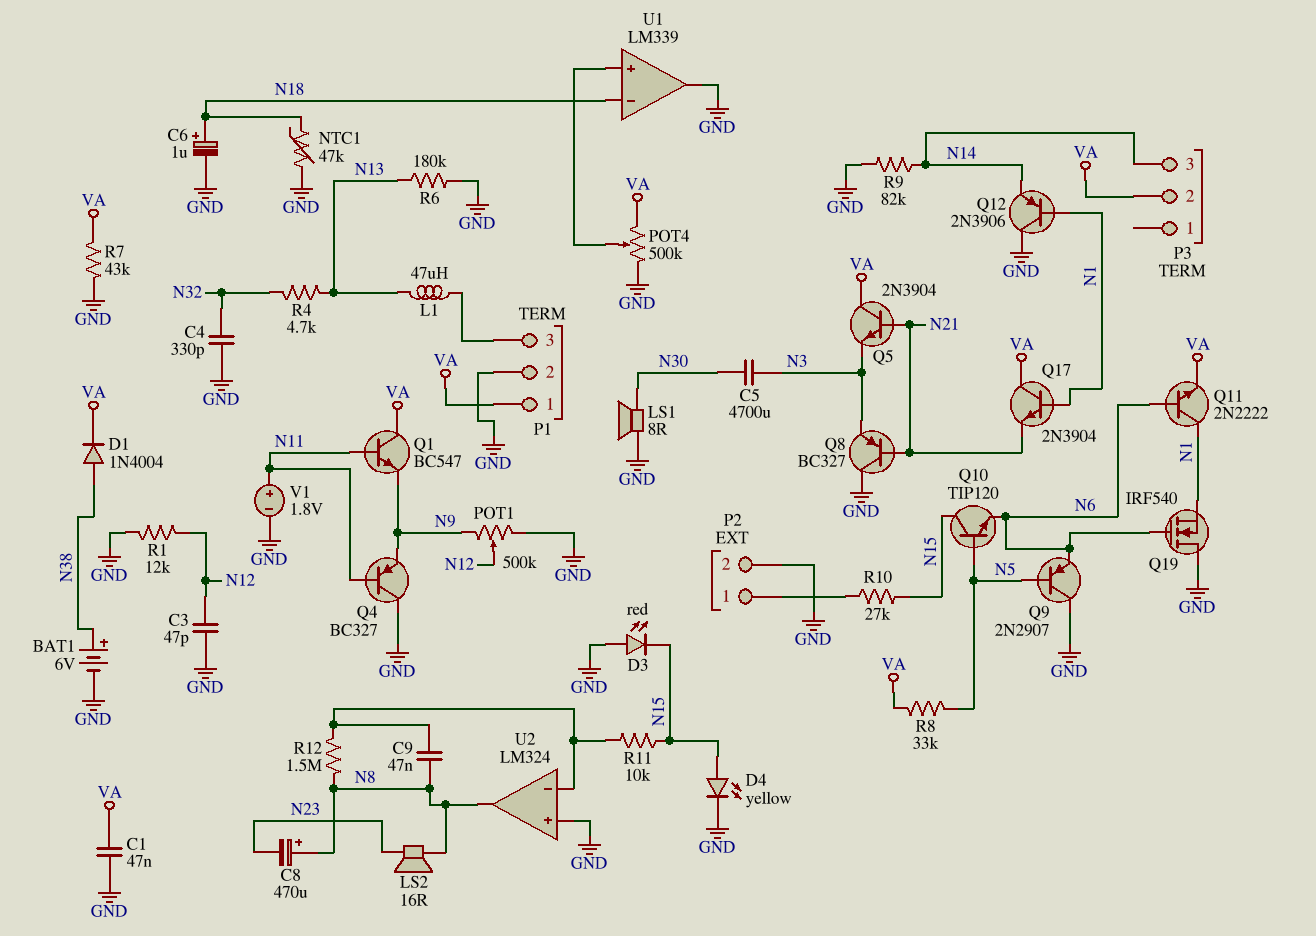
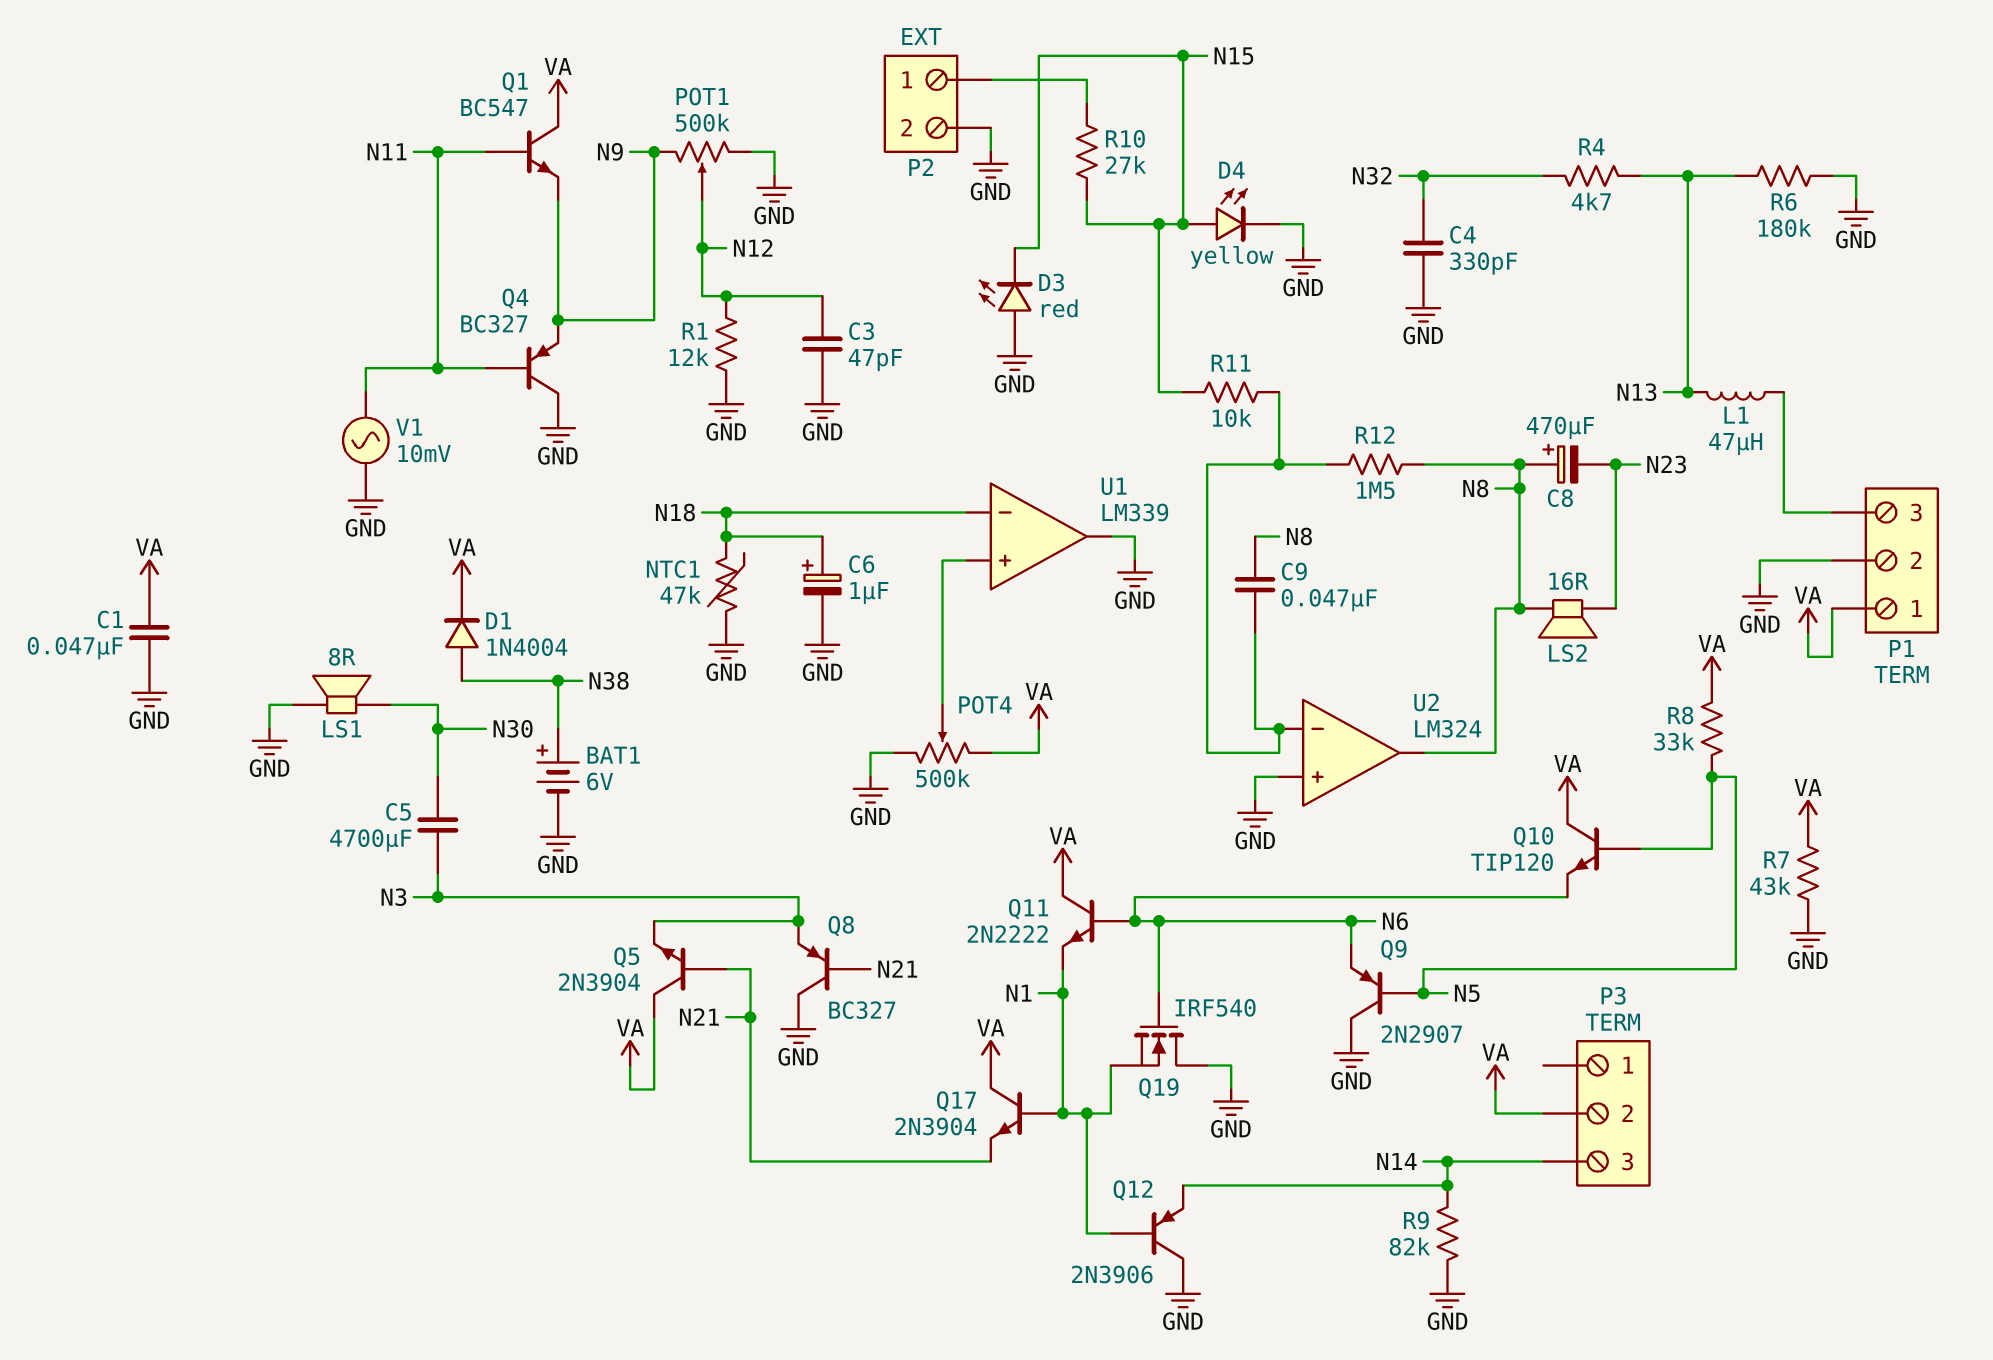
Q10: NPN TIP120 (B N5, C N15, E N6) -> NPN TIP120 (B N5, C VA, E N6)
Q11: NPN 2N2222 (B N6, C N1, E VA) -> NPN 2N2222 (B N6, C VA, E N1)
V1: 1.8V (plus N11, minus GND) -> AC 10mV (GND, N11)

